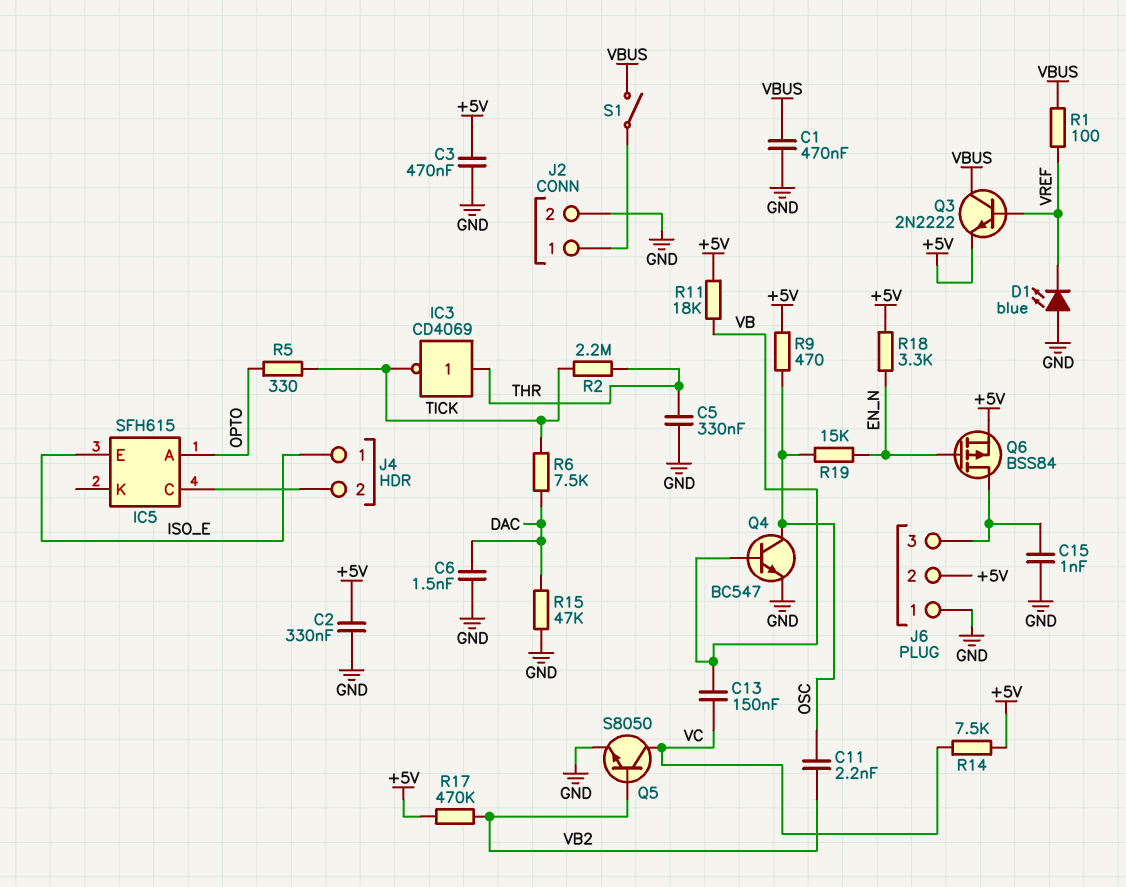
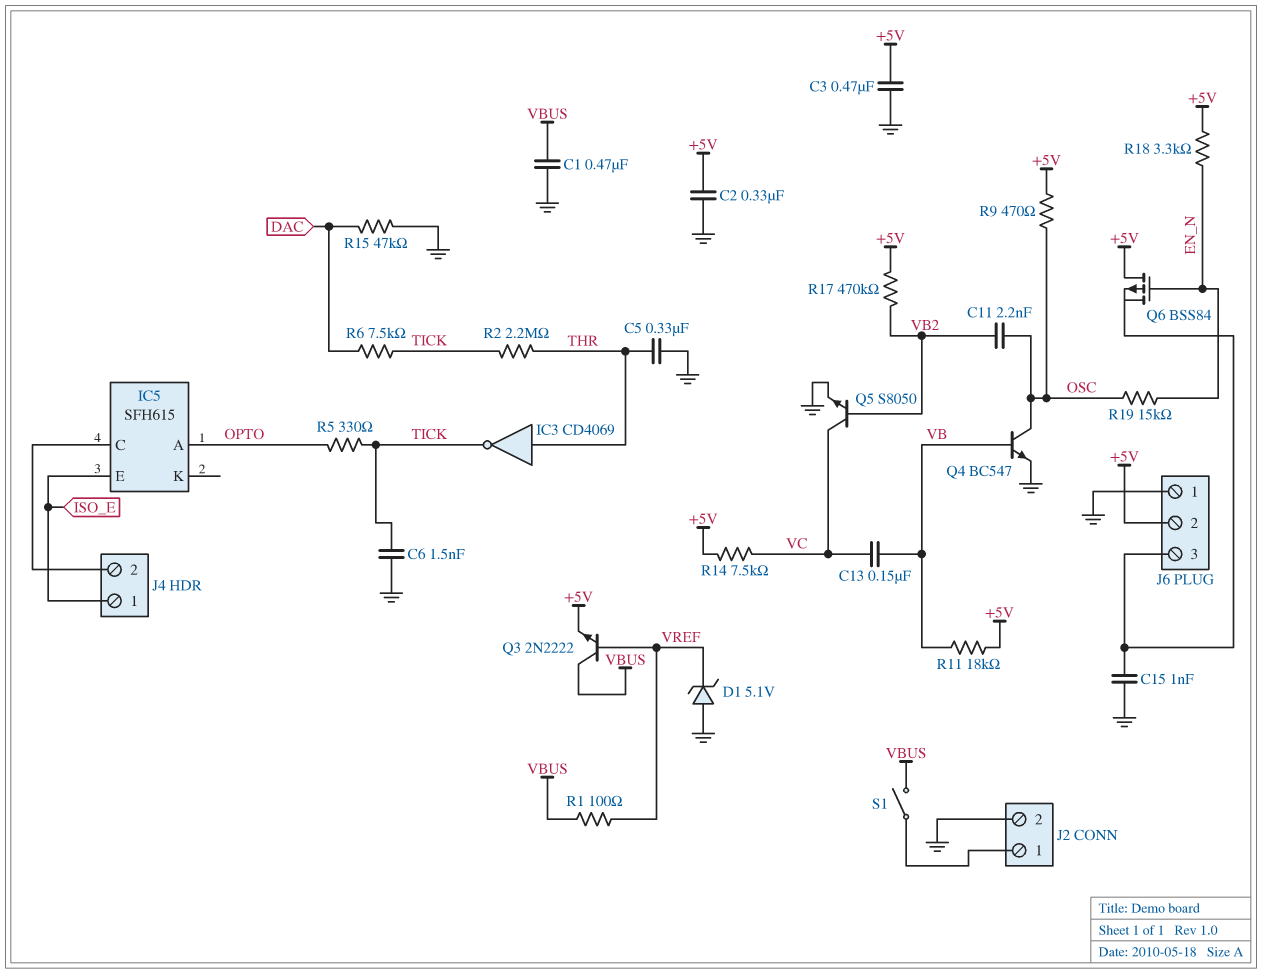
C6: 1.5nF (DAC, GND) -> 1.5nF (GND, TICK)
D1: LED blue (A GND, K VREF) -> zener 5.1V (A GND, K VREF)
Q6: PMOS BSS84 (G EN_N, D J6/3, S +5V) -> PMOS BSS84 (G EN_N, D +5V, S J6/3)

